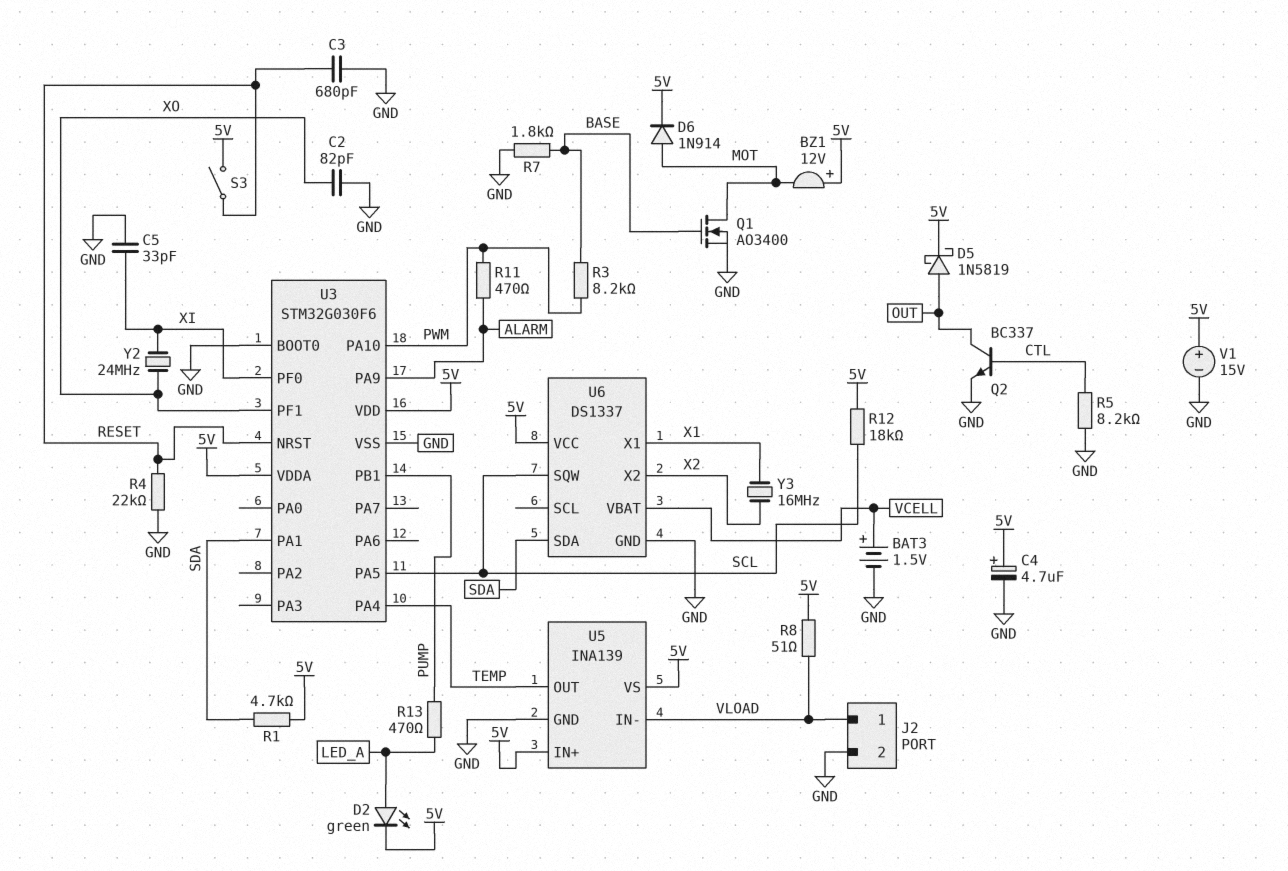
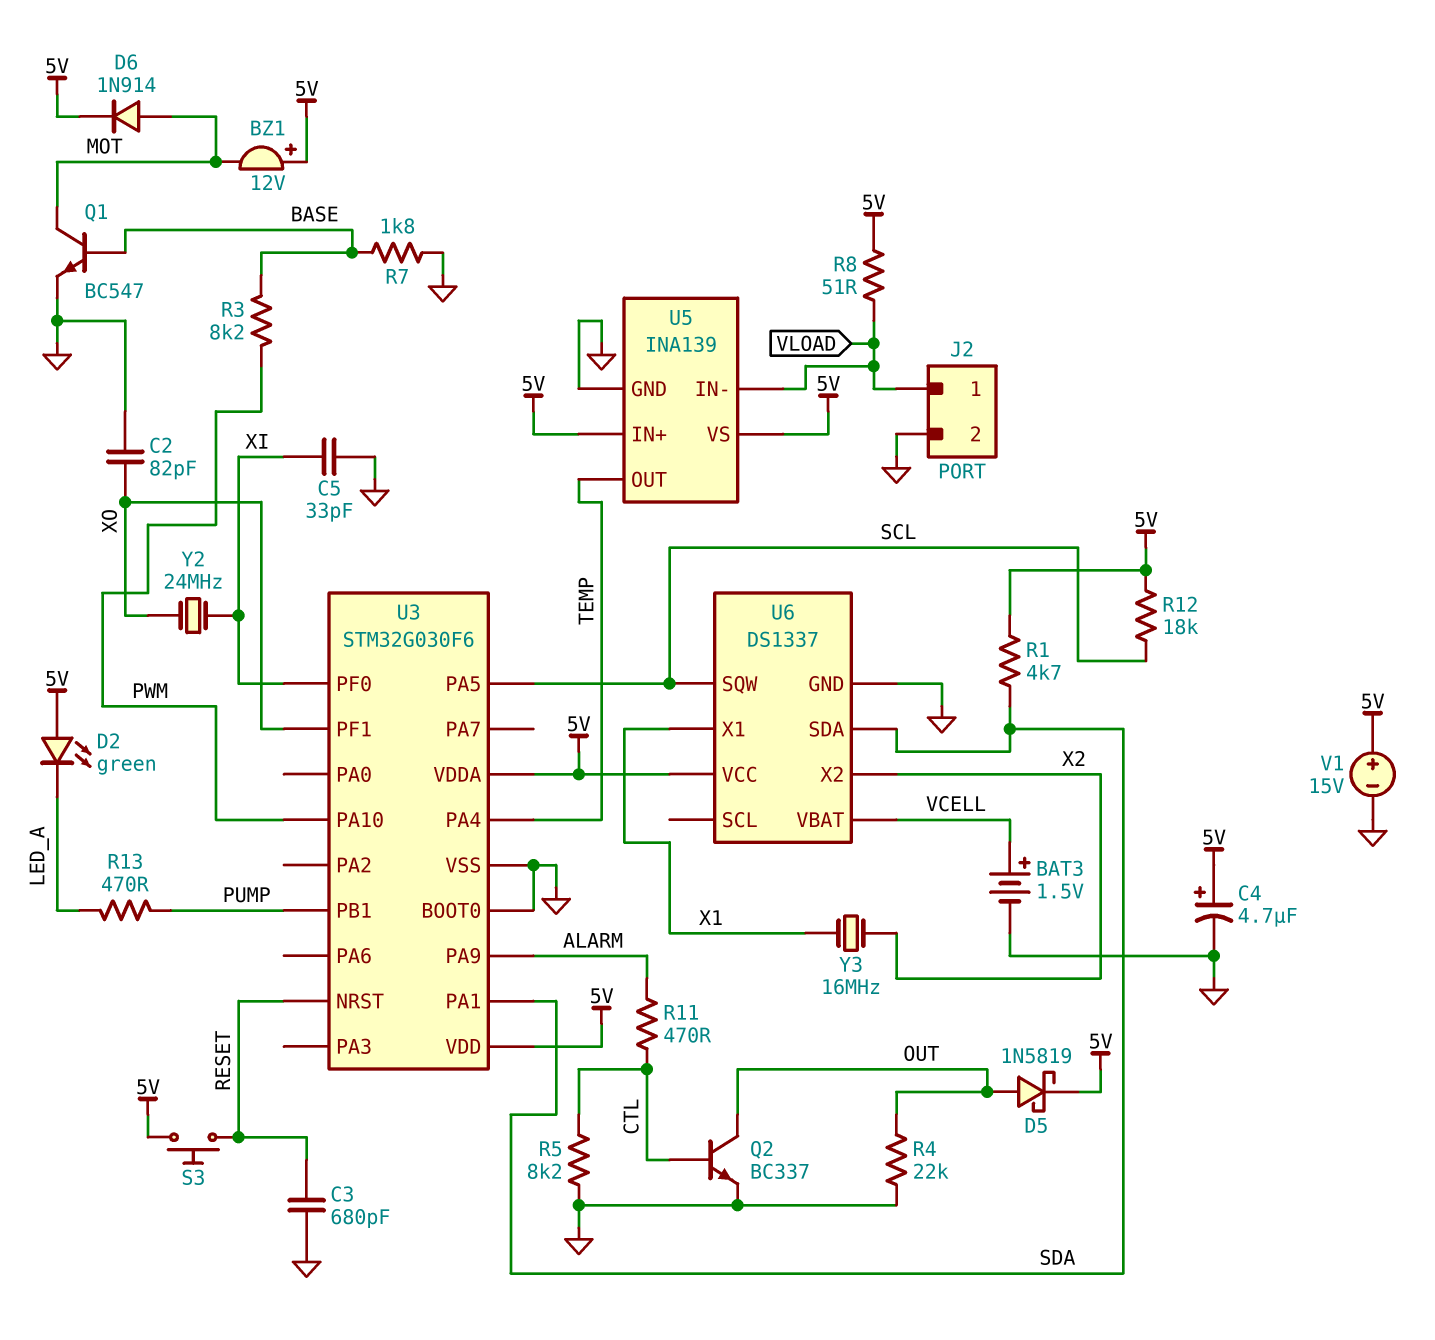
D2: LED green (A LED_A, K 5V) -> LED green (A 5V, K LED_A)
Q1: NMOS AO3400 (G BASE, D MOT, S GND) -> NPN BC547 (B BASE, C MOT, E GND)
R4: 22k (GND, RESET) -> 22k (GND, OUT)
R11: 470 (ALARM, PWM) -> 470 (ALARM, CTL)
S3: switch (5V, RESET) -> button (5V, RESET)

